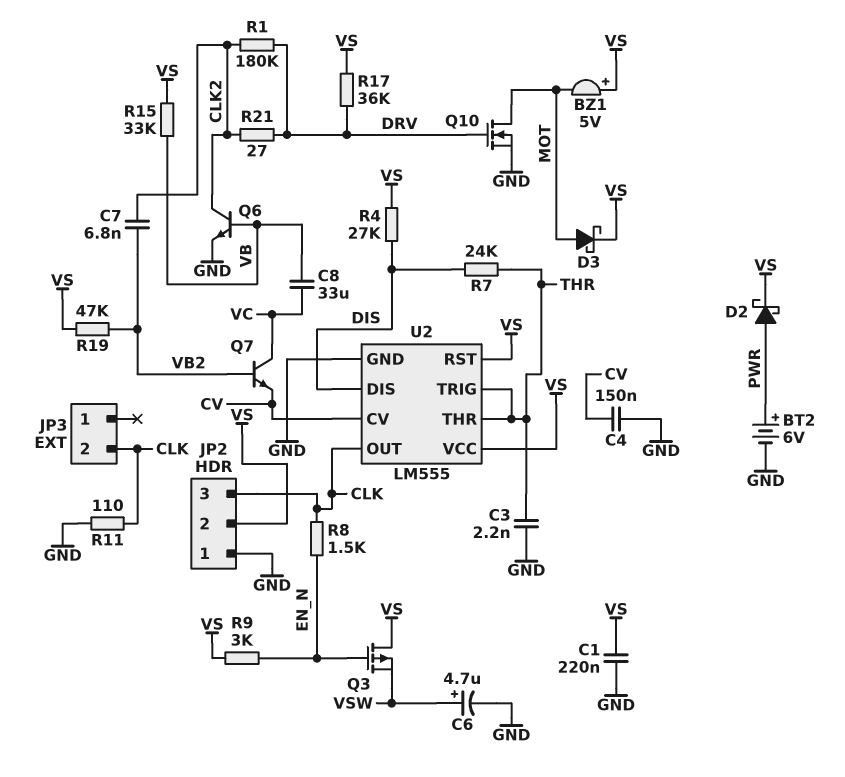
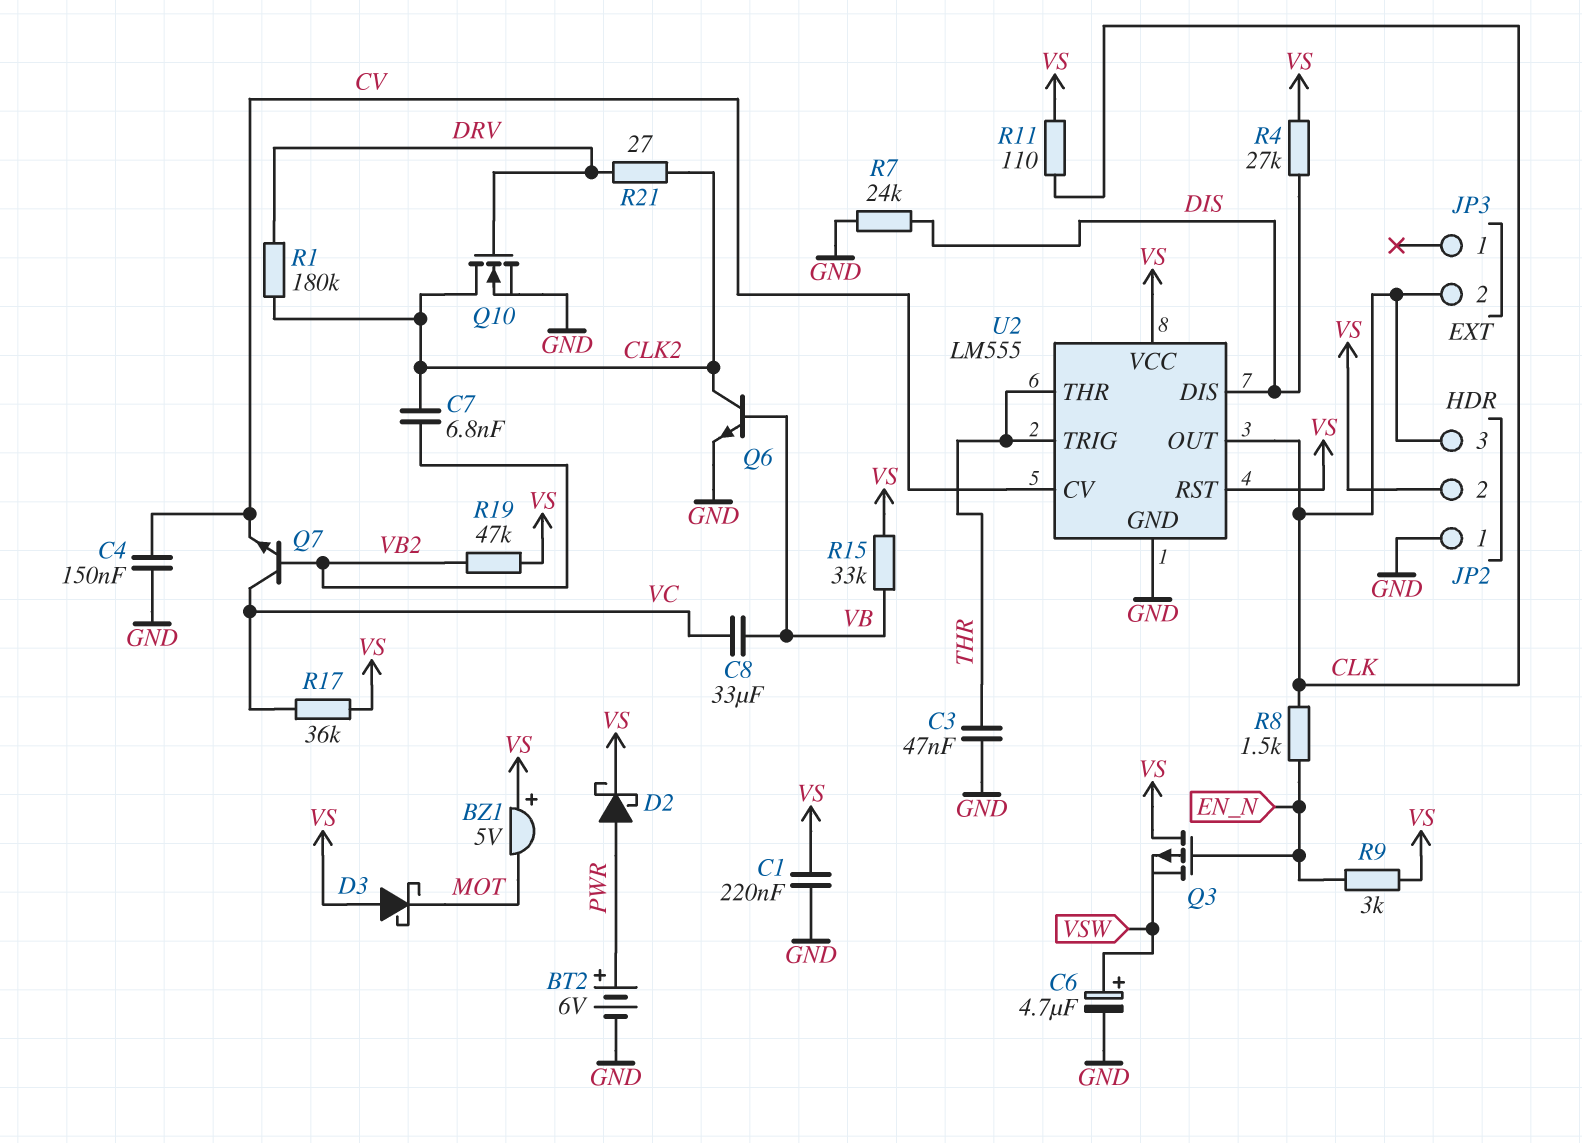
C3: 2.2nF (GND, THR) -> 47nF (GND, THR)
D3: schottky (A MOT, K VS) -> schottky (A VS, K MOT)
Q10: NMOS (G DRV, D MOT, S GND) -> NMOS (G DRV, D CLK2, S GND)
R7: 24k (DIS, THR) -> 24k (DIS, GND)
R11: 110 (CLK, GND) -> 110 (CLK, VS)
R17: 36k (DRV, VS) -> 36k (VC, VS)

